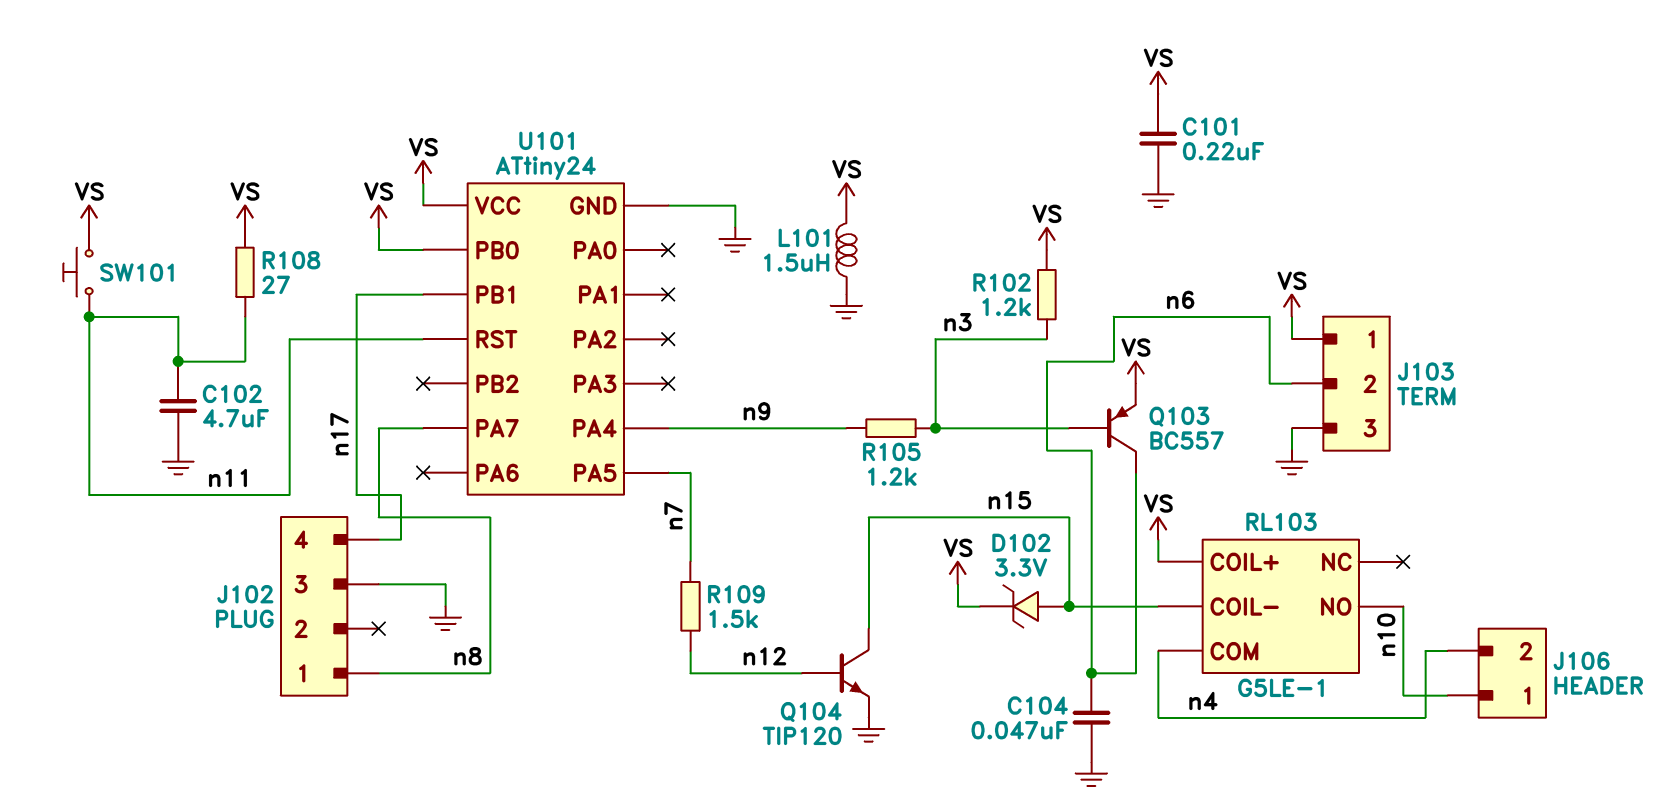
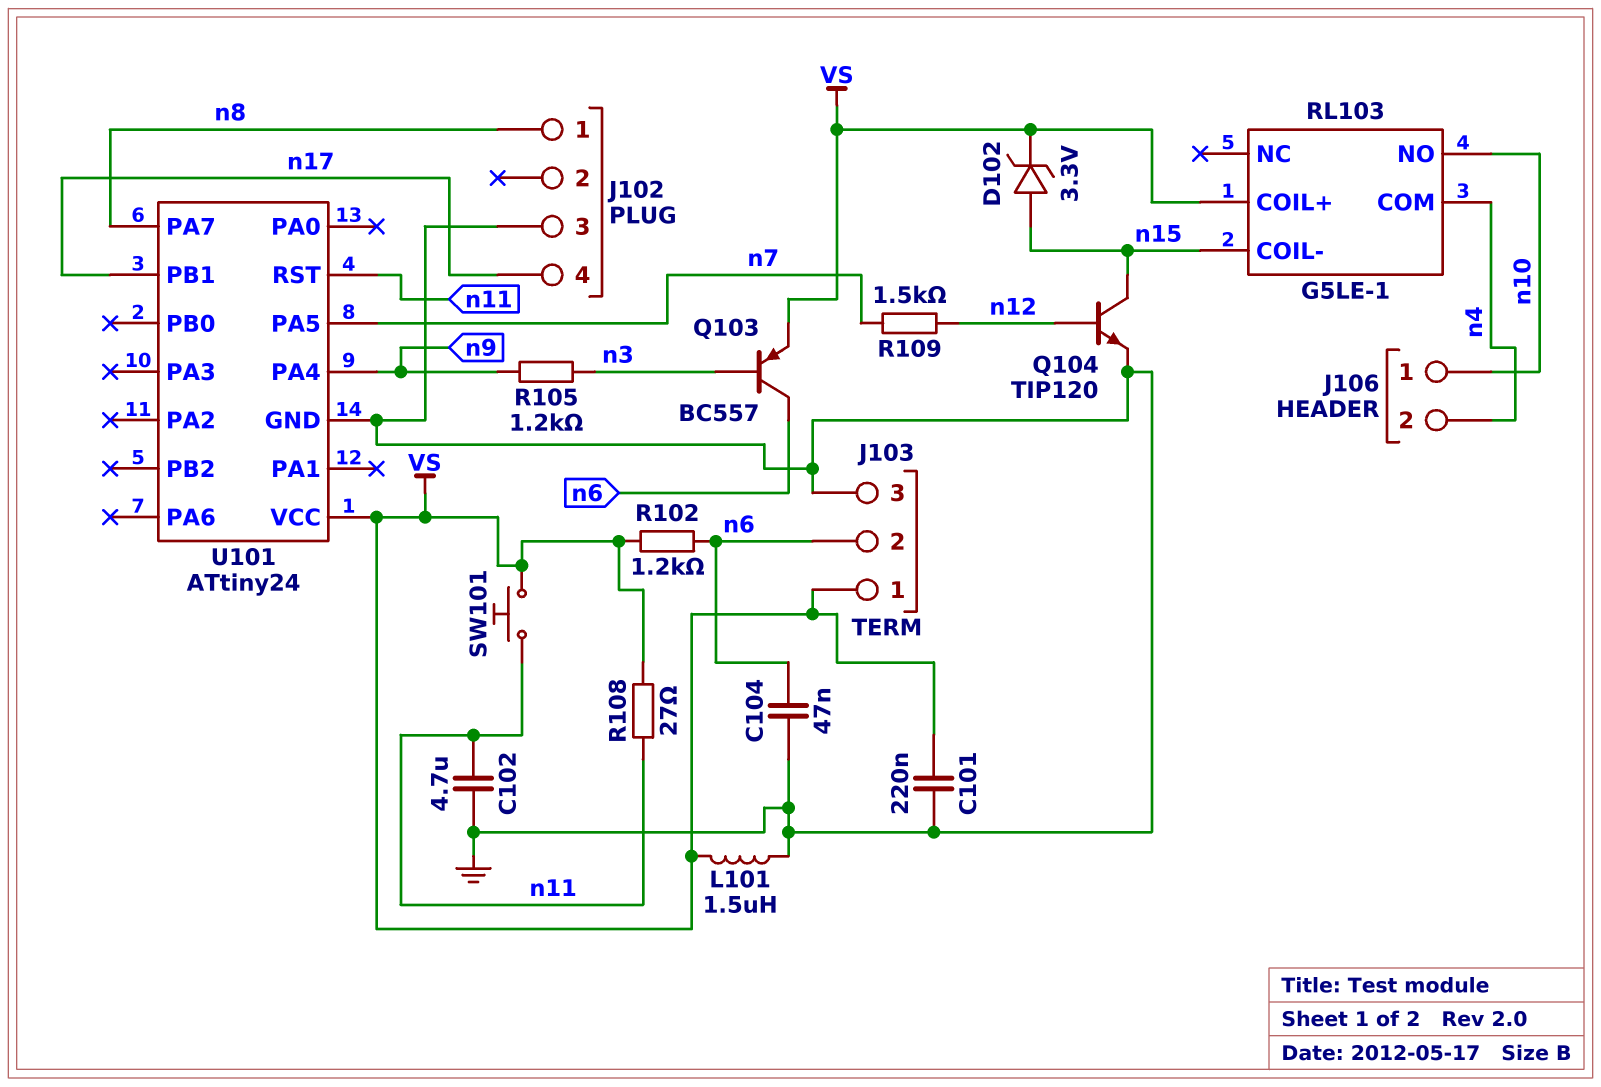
R102: 1.2k (VS, n3) -> 1.2k (VS, n6)
U101 pin PB0: VS -> none

